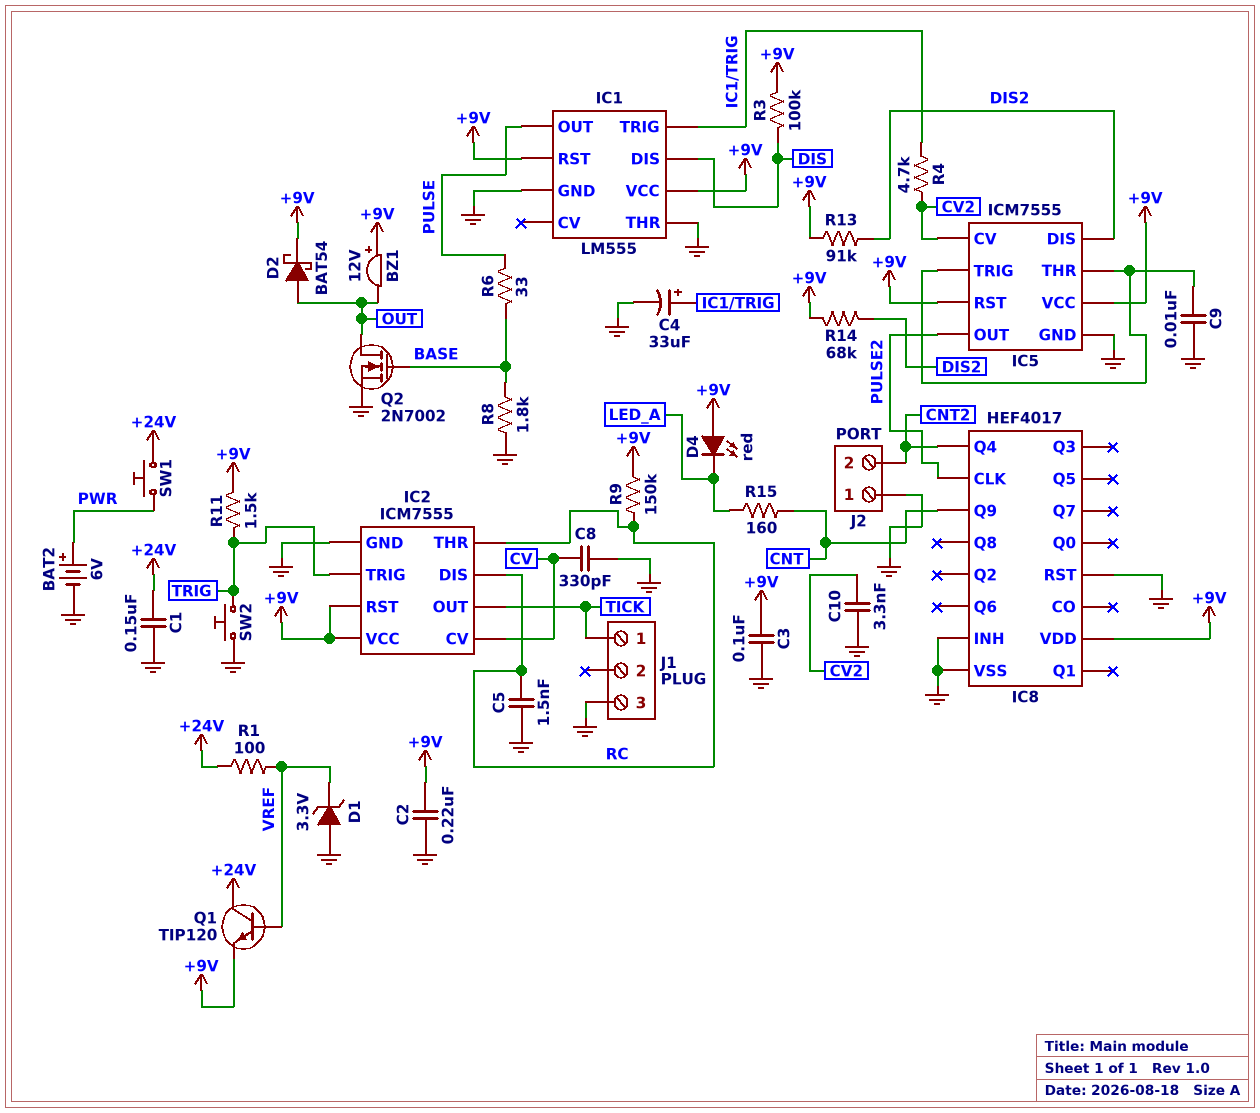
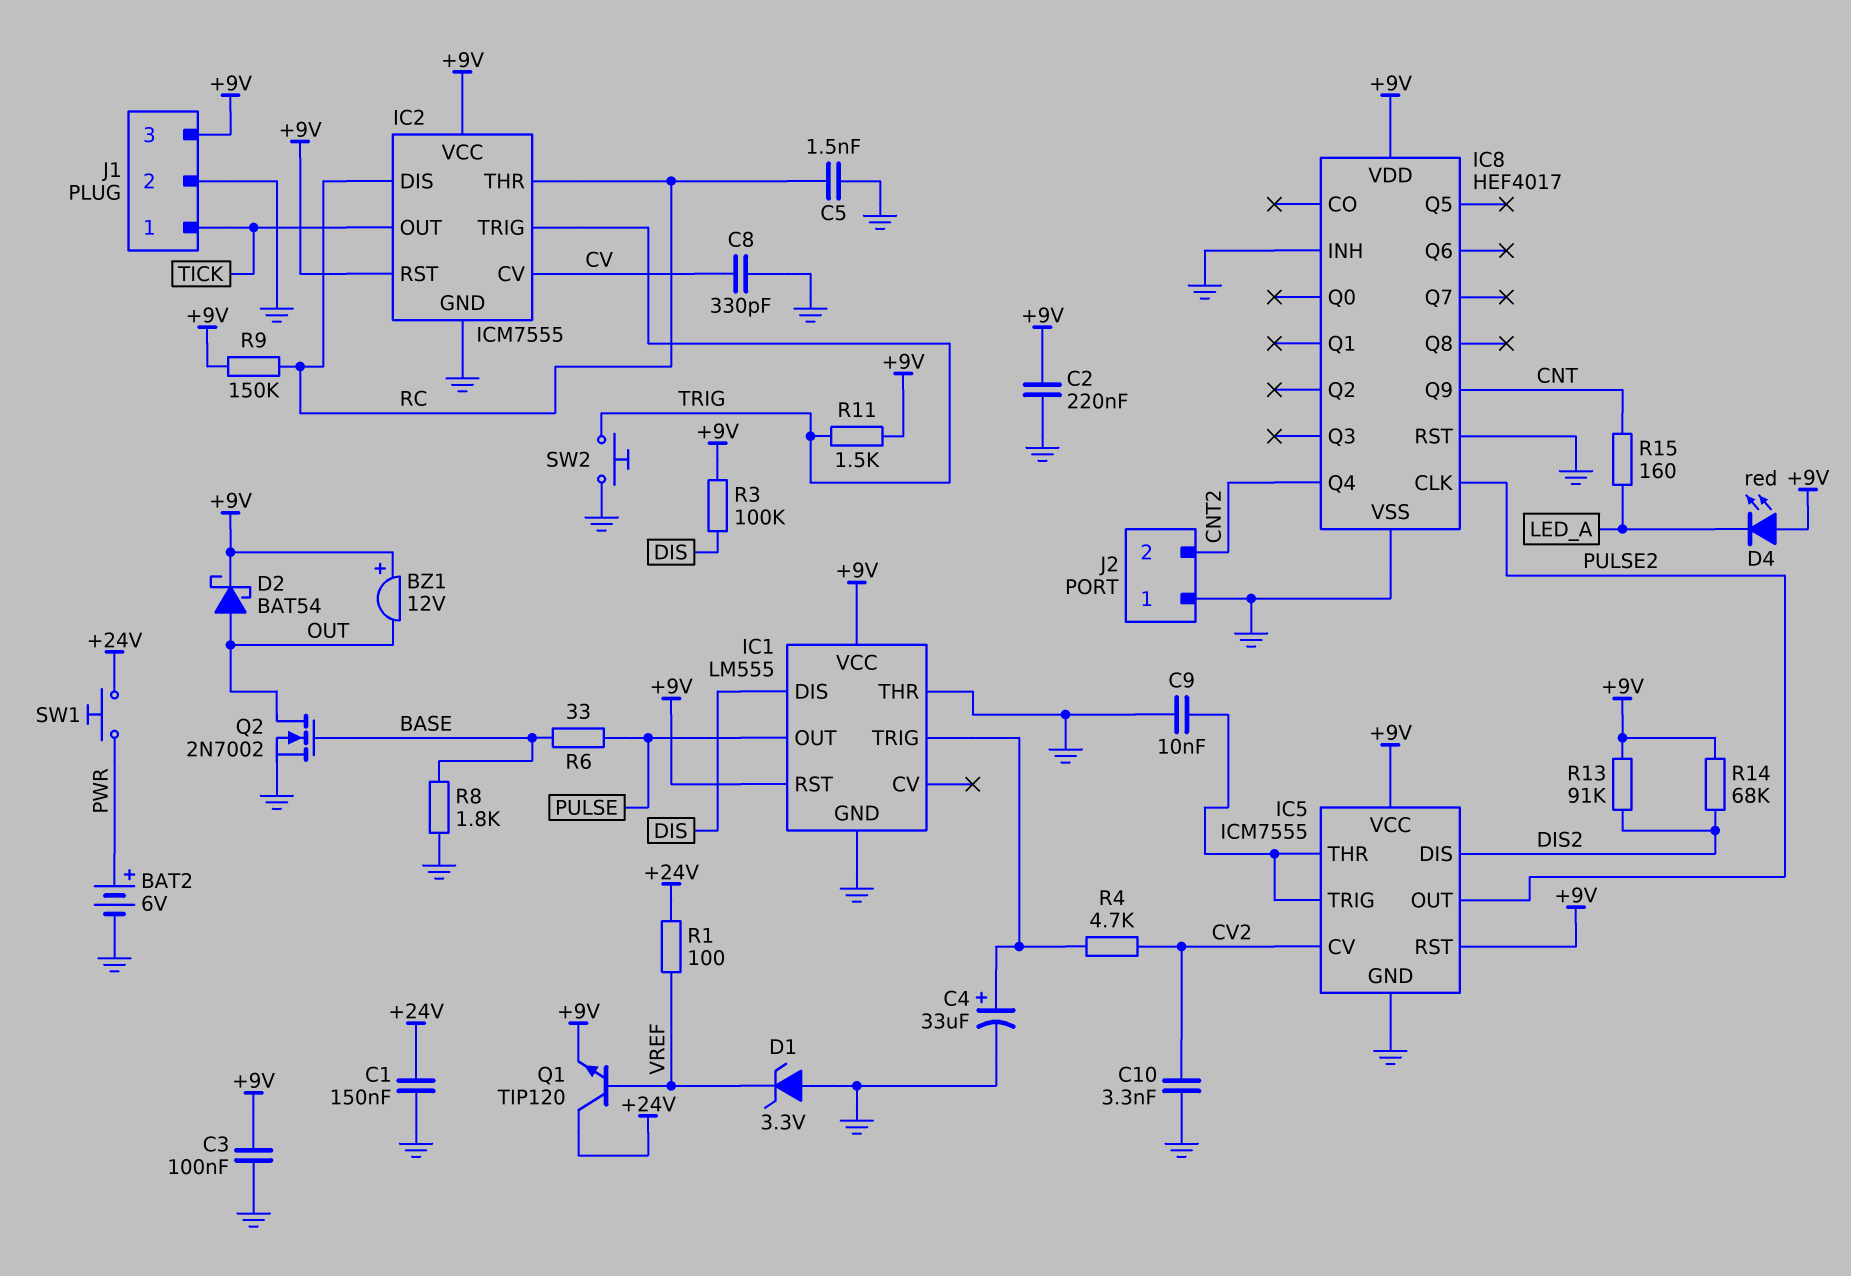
J1 pin 2: none -> GND
J1 pin 3: GND -> +9V

